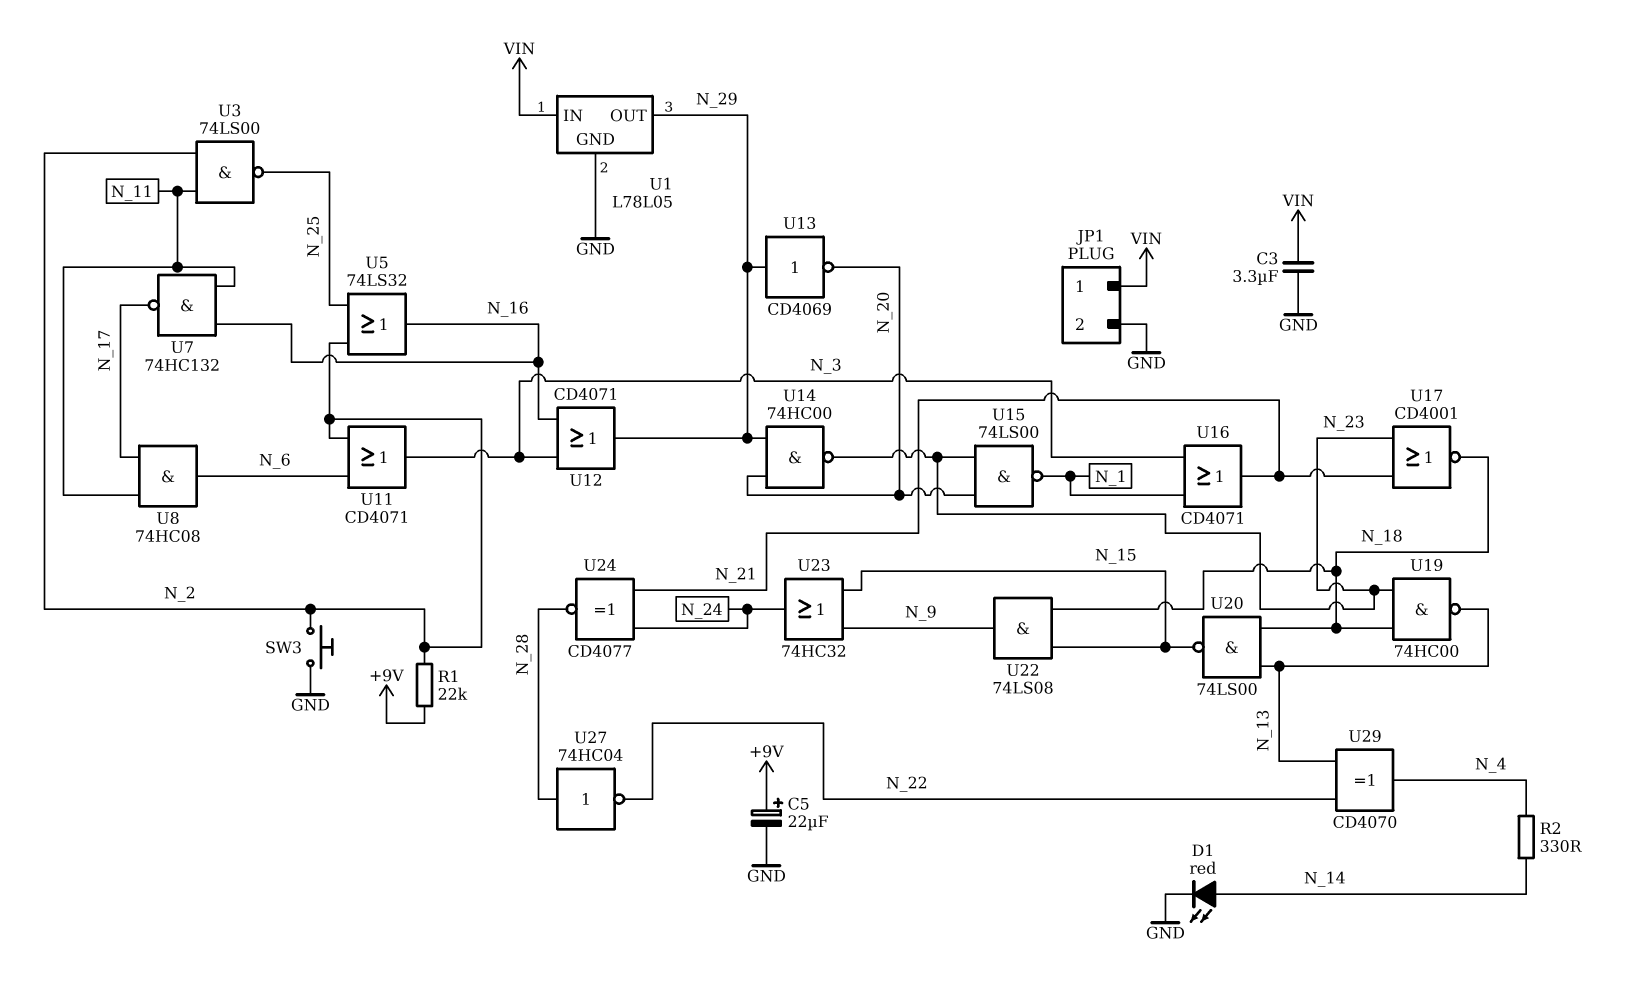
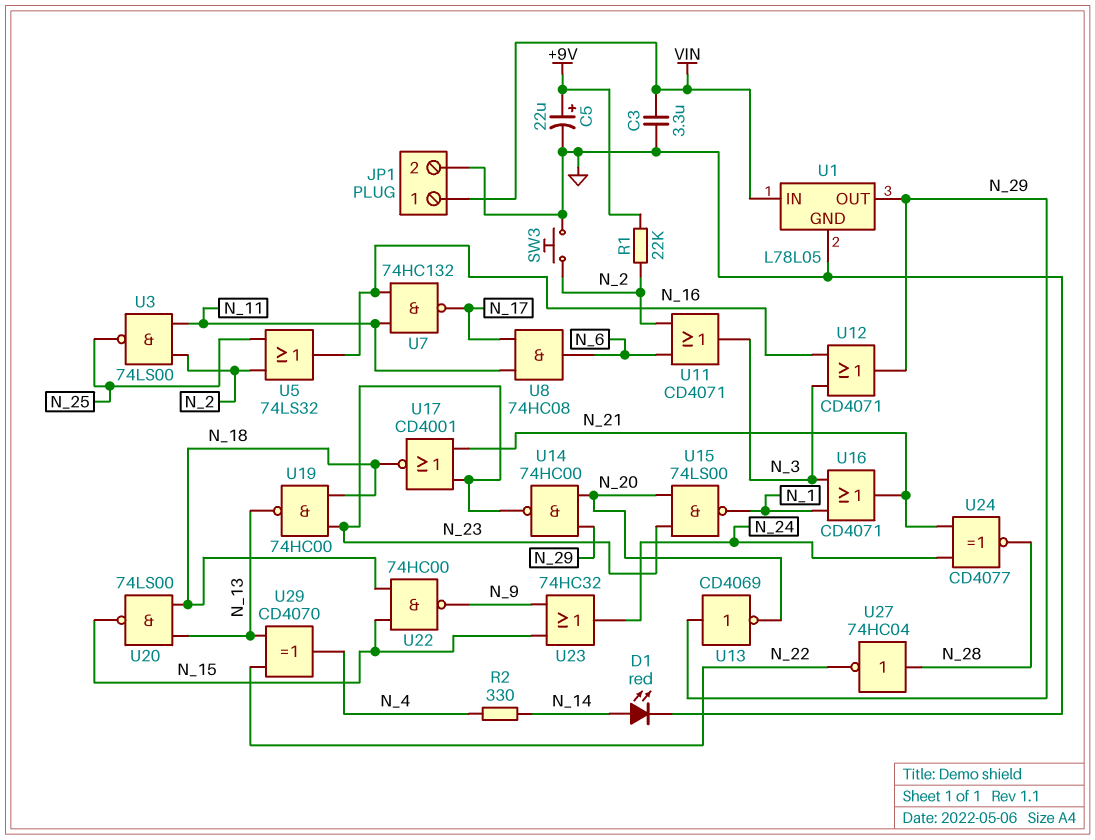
U22: AND 74LS08 (in N_15, in N_18, out N_9) -> NAND 74HC00 (in N_15, in N_18, out N_9)

